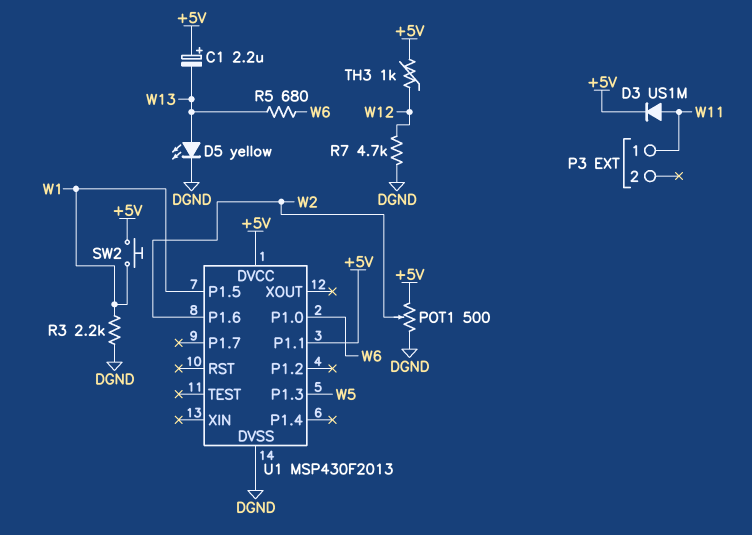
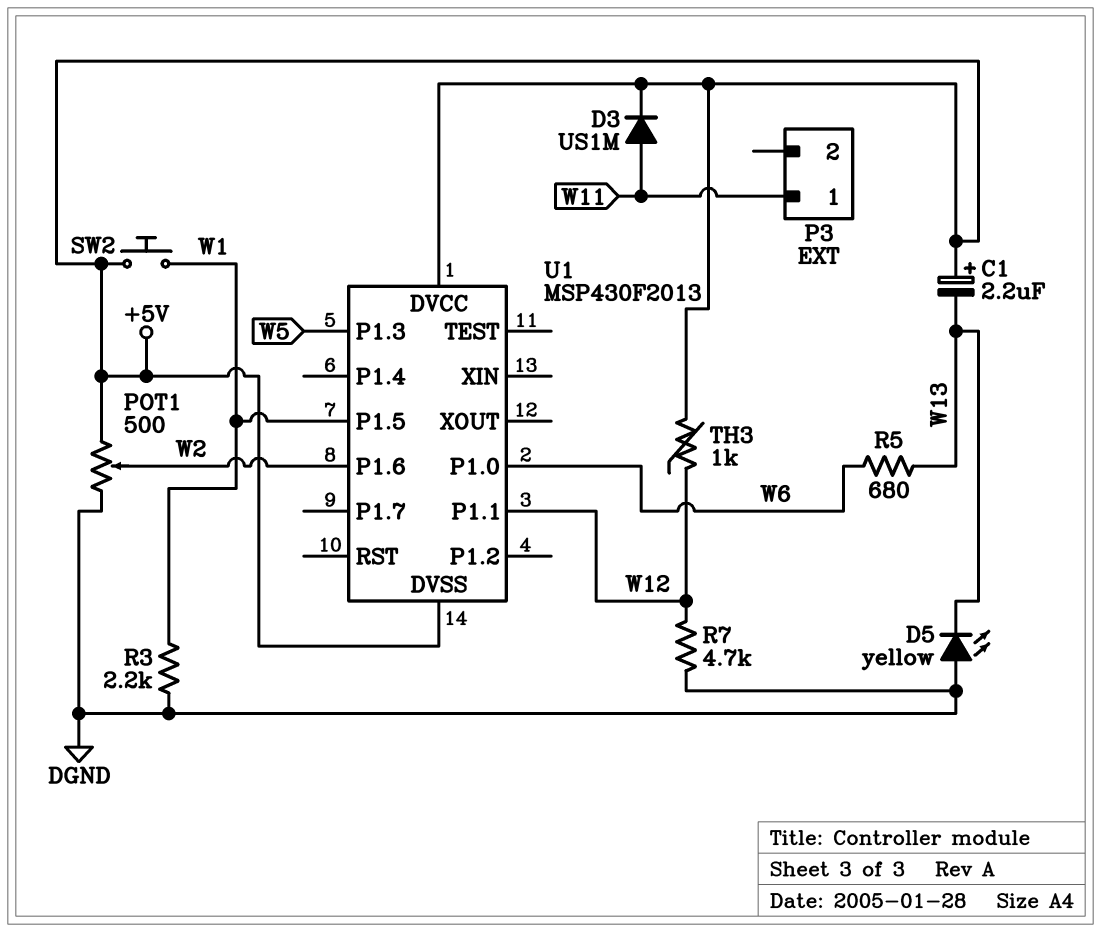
D5: LED yellow (A W13, K DGND) -> LED yellow (A DGND, K W13)
U1 pin DVSS: DGND -> +5V
U1 pin P1.1: +5V -> W12

